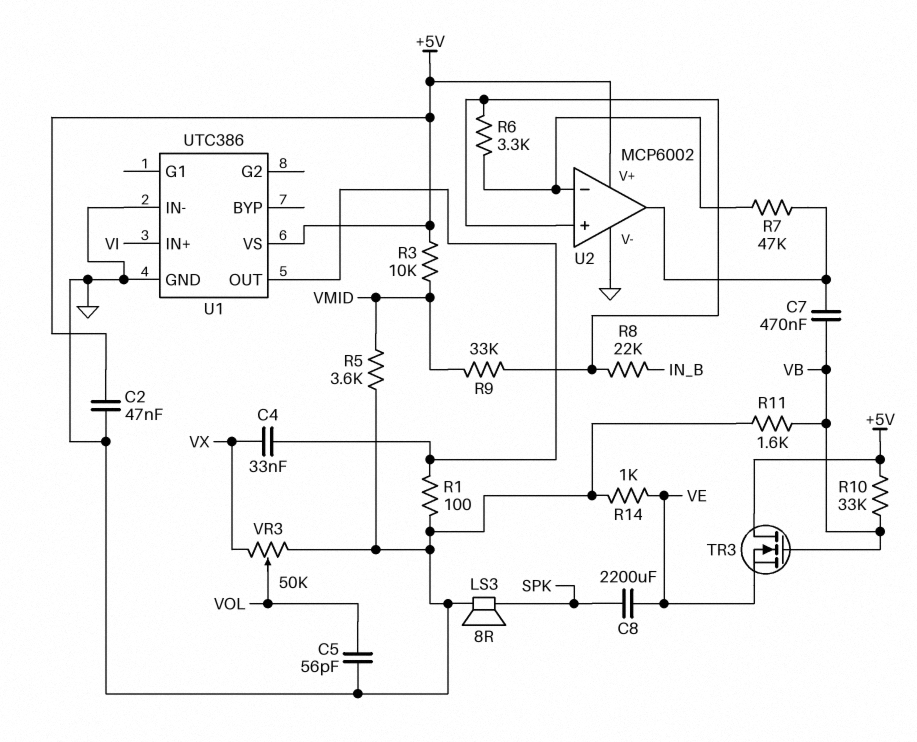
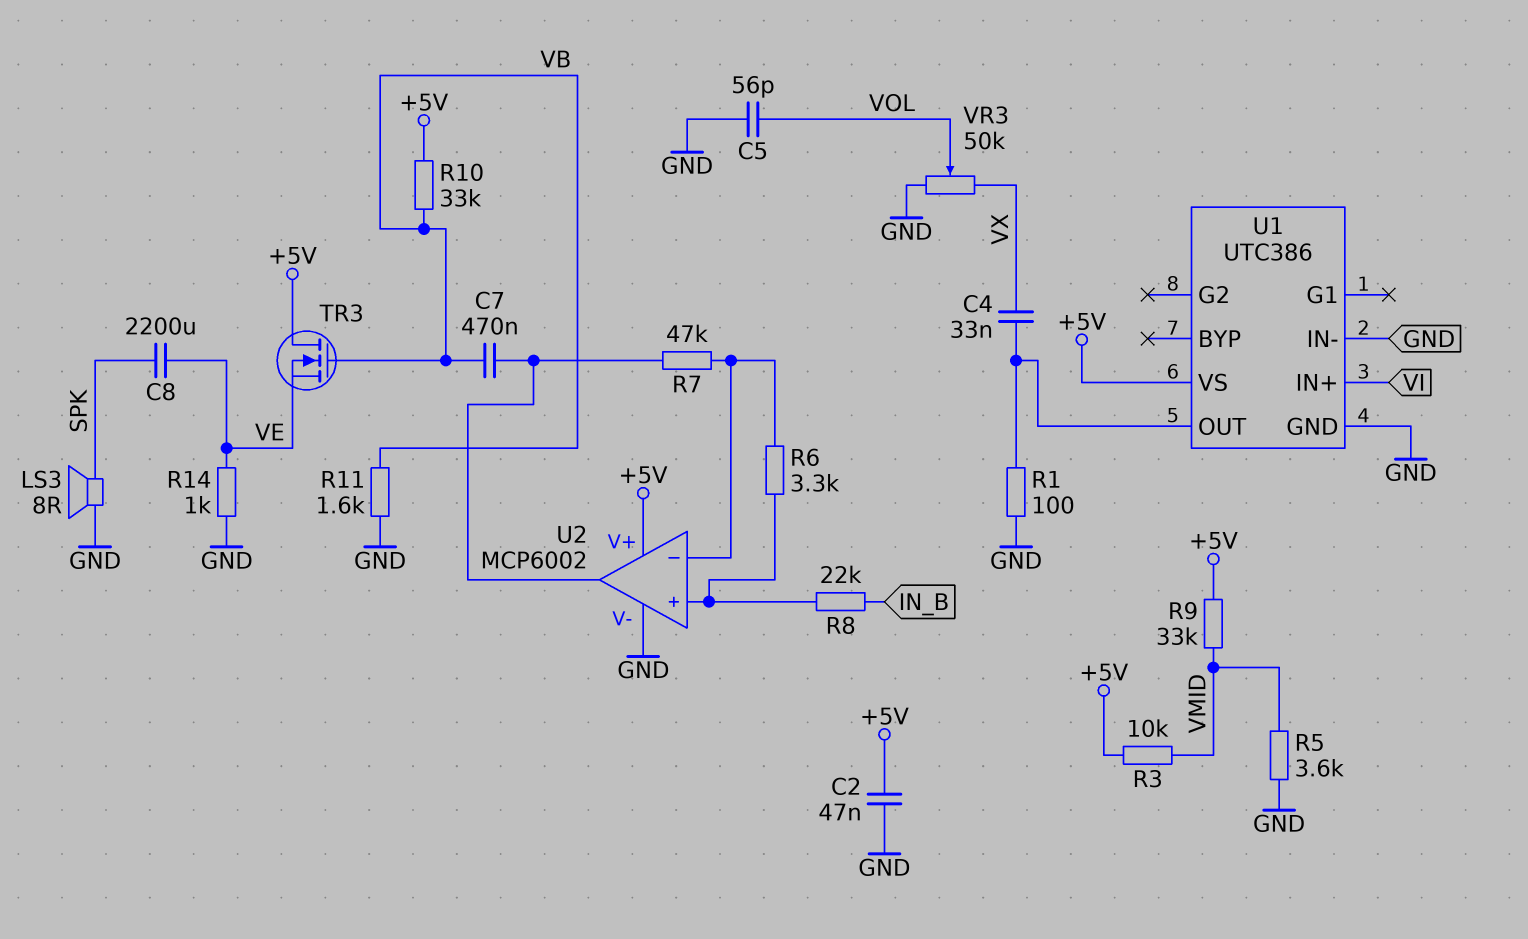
R9: 33k (U2/in+, VMID) -> 33k (+5V, VMID)

